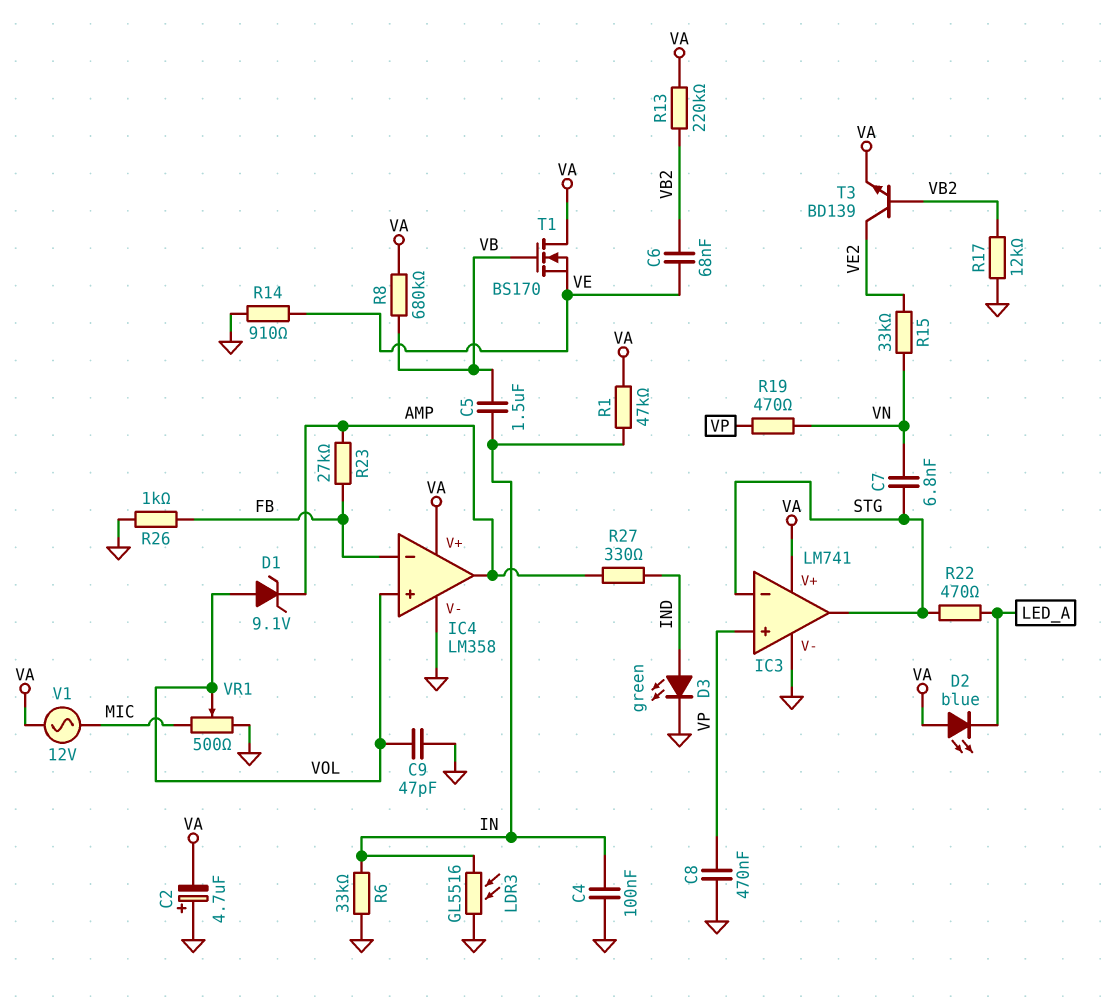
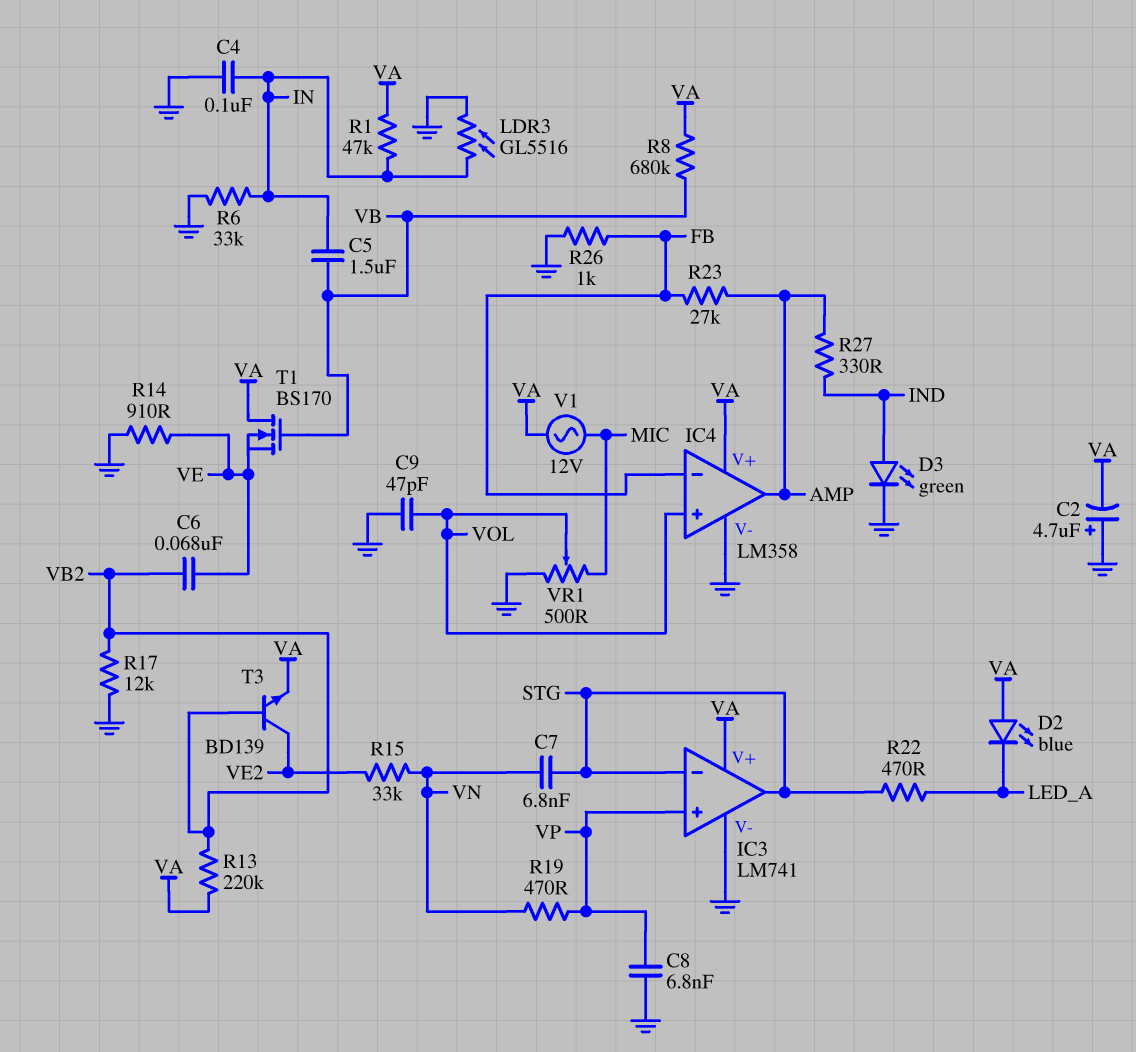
C8: 470nF (GND, VP) -> 6.8nF (GND, VP)
D1: zener 9.1V (A VOL, K AMP) -> none

